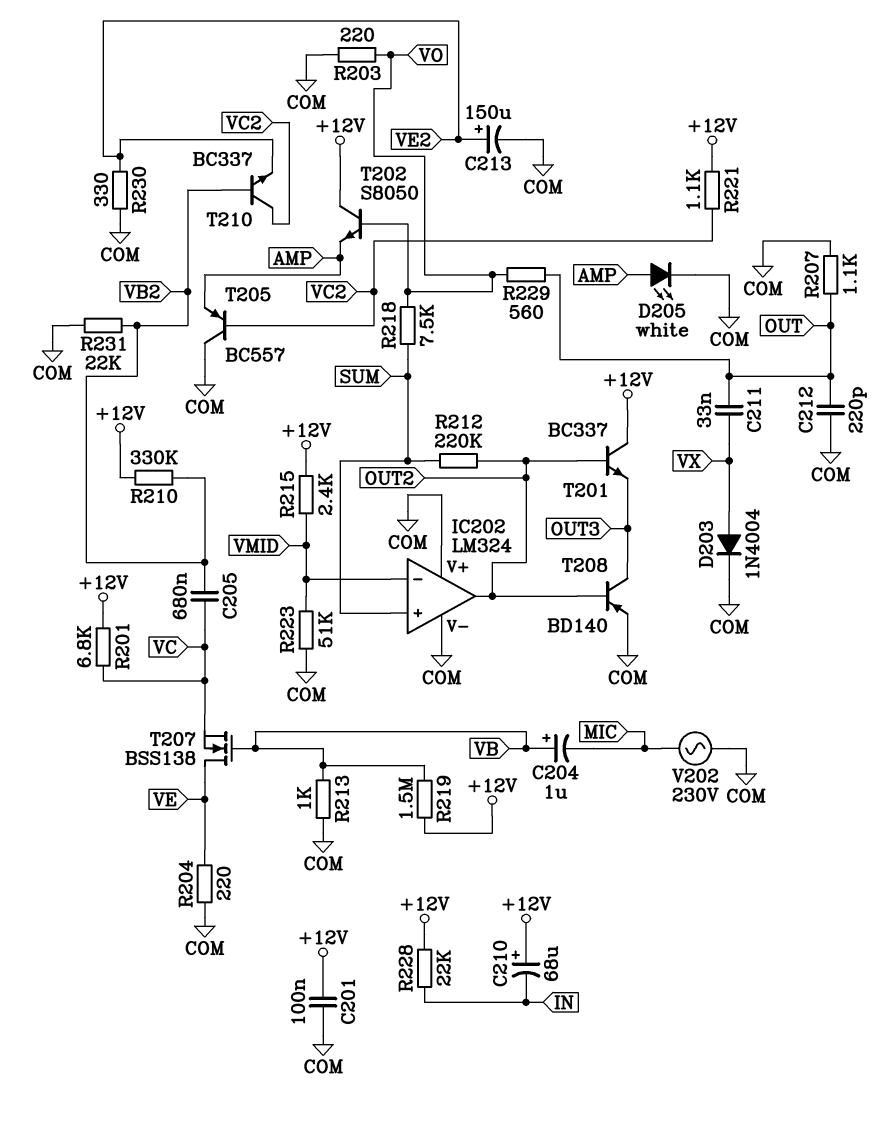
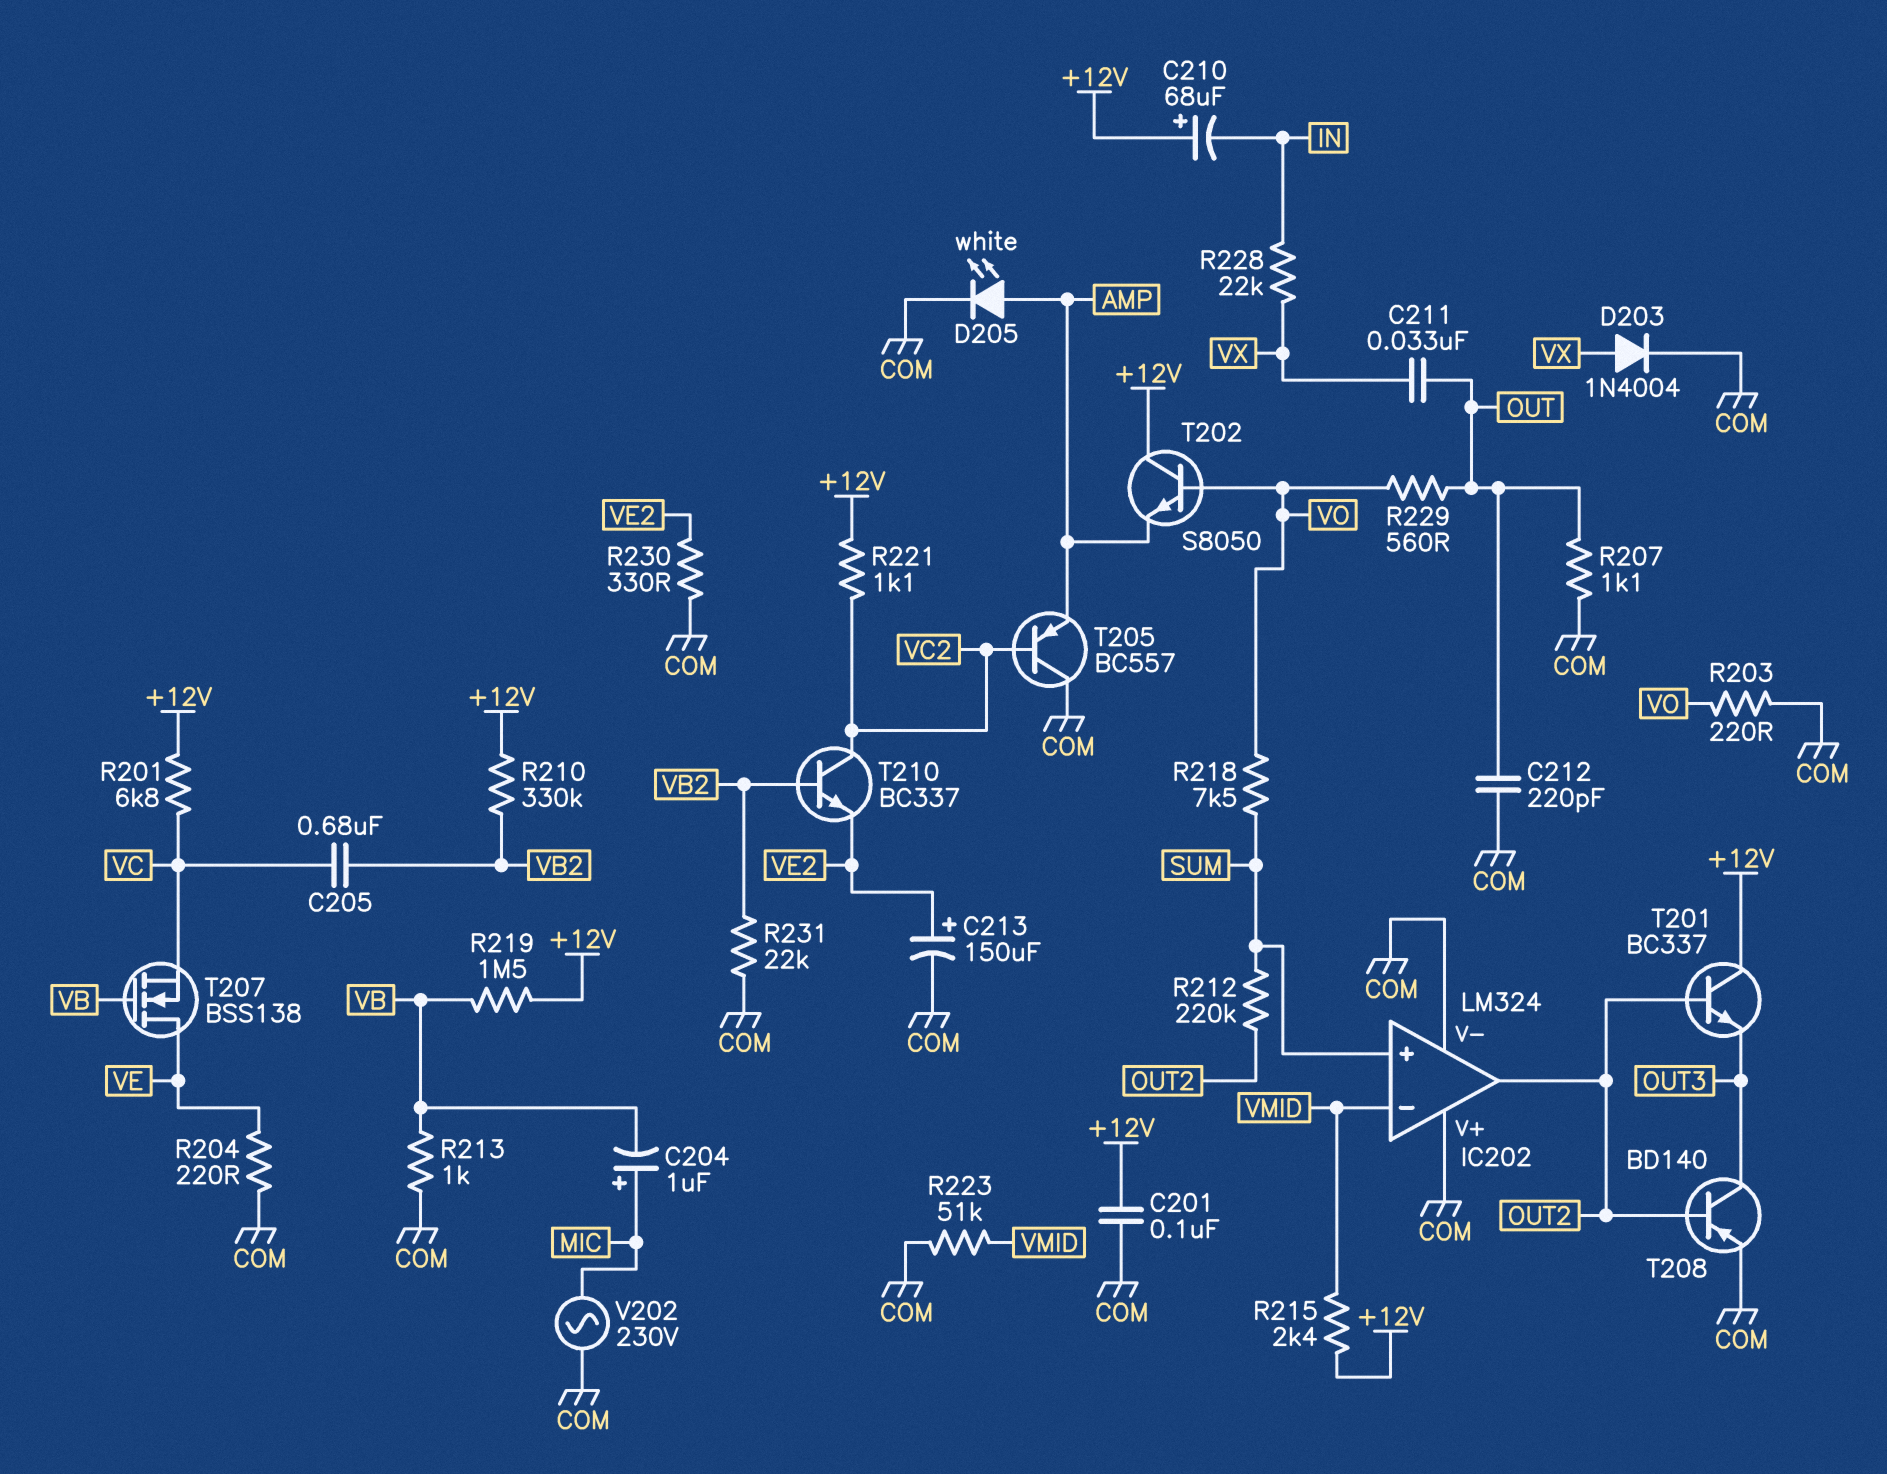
C204: 1uF (plus VB, minus MIC) -> 1uF (plus MIC, minus VB)
R228: 22k (+12V, IN) -> 22k (IN, VX)

